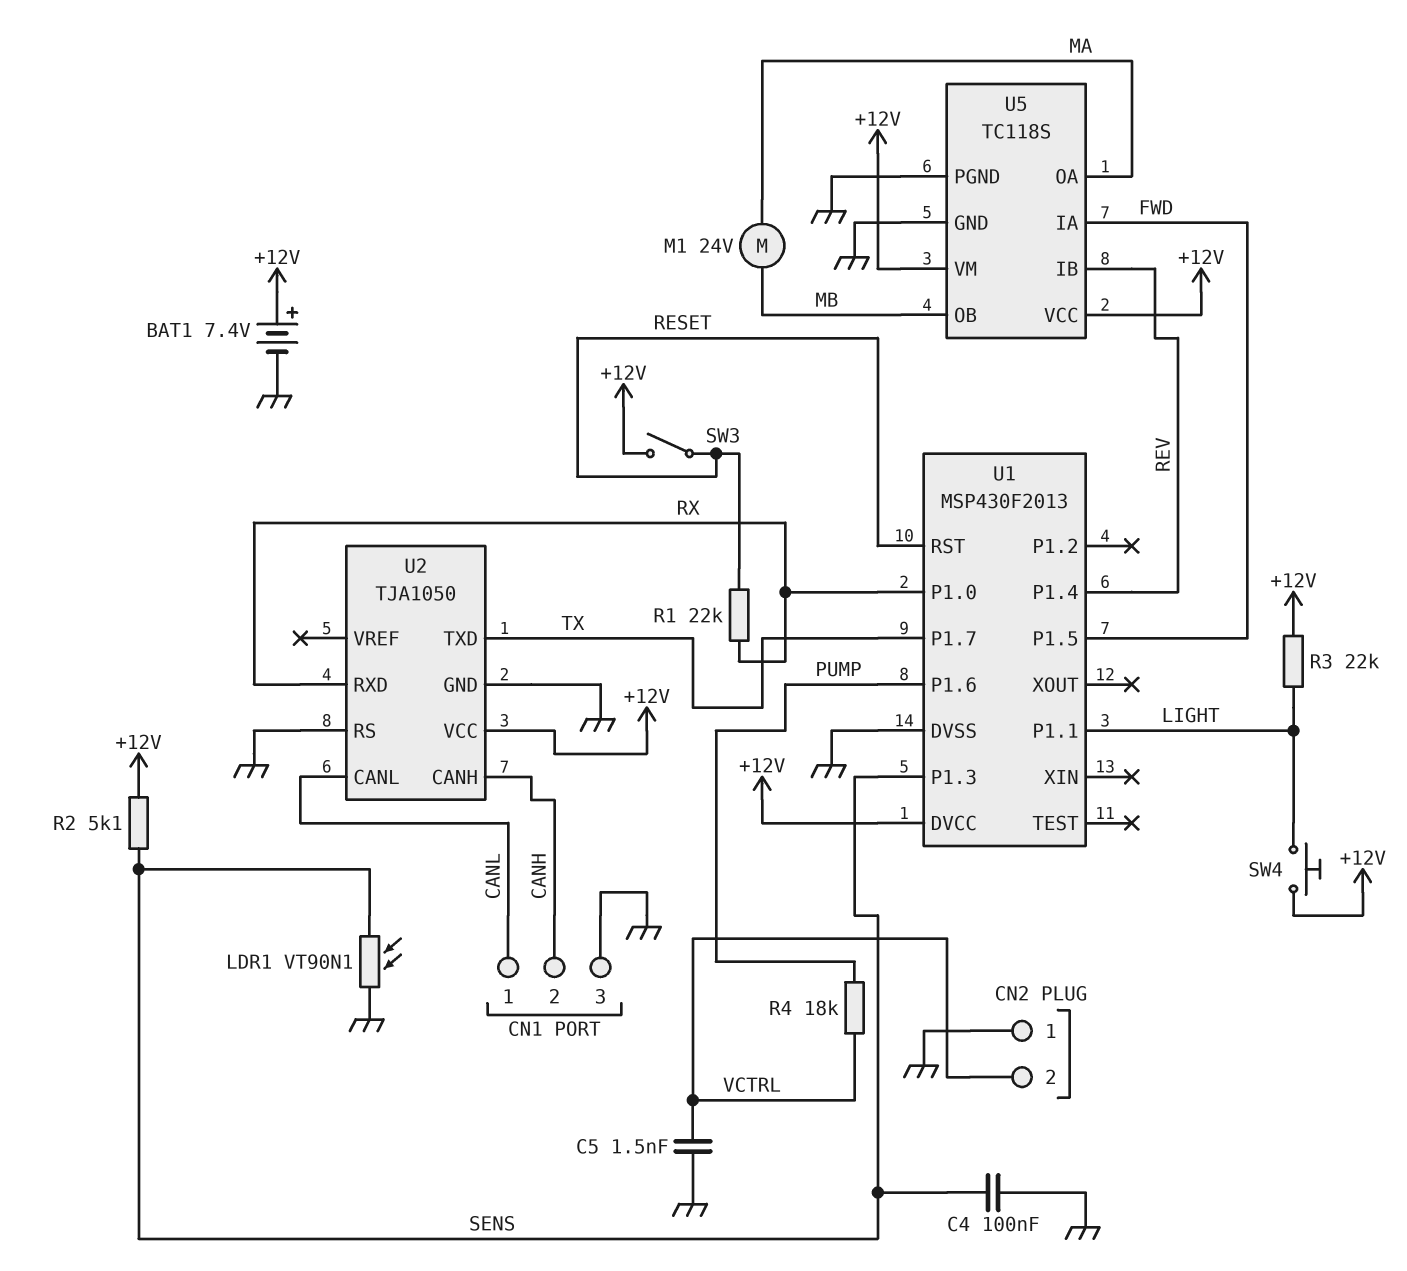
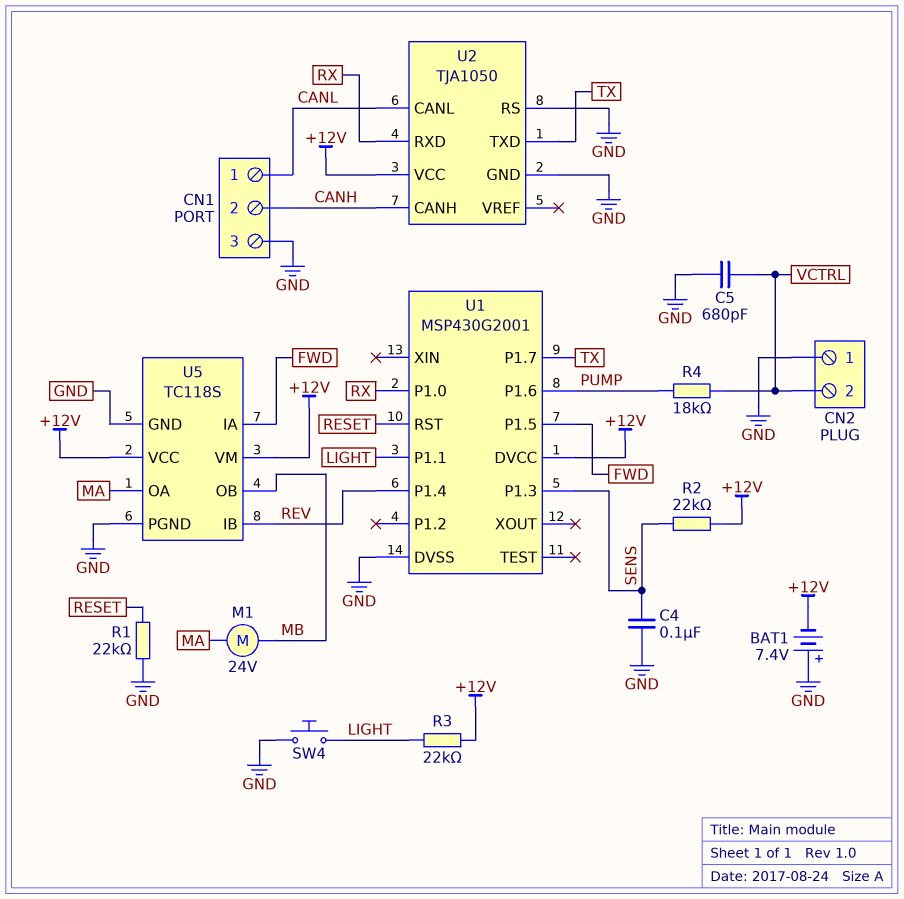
BAT1: 7.4V (plus +12V, minus GND) -> 7.4V (plus GND, minus +12V)
C5: 1.5nF (GND, VCTRL) -> 680pF (GND, VCTRL)
LDR1: VT90N1 (GND, SENS) -> none
R1: 22k (RESET, RX) -> 22k (GND, RESET)
R2: 5.1k (+12V, SENS) -> 22k (+12V, SENS)
SW3: switch (+12V, RESET) -> none
SW4: button (+12V, LIGHT) -> button (GND, LIGHT)
U1: MSP430F2013 -> MSP430G2001

